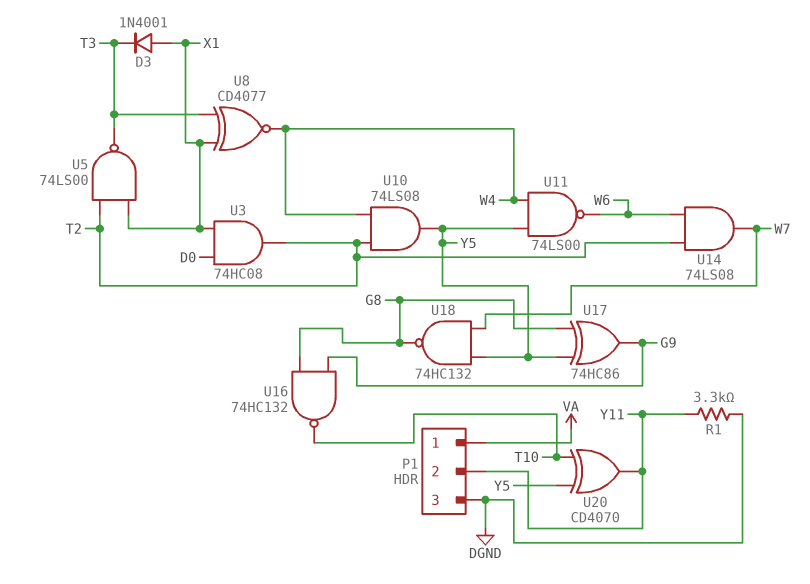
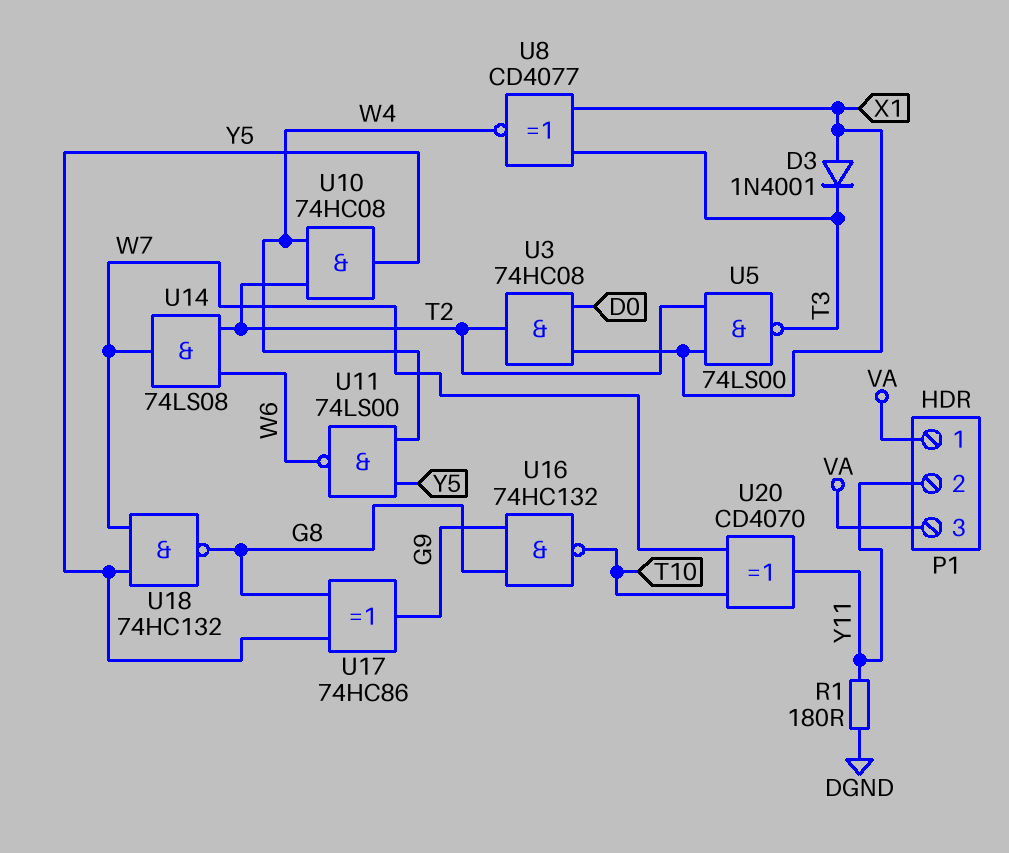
P1 pin 3: DGND -> VA
R1: 3.3k (DGND, Y11) -> 180 (DGND, Y11)
U10: AND 74LS08 (in T2, in W4, out Y5) -> AND 74HC08 (in T2, in W4, out Y5)
U20: XOR CD4070 (in T10, in Y5, out Y11) -> XOR CD4070 (in T10, in W7, out Y11)

